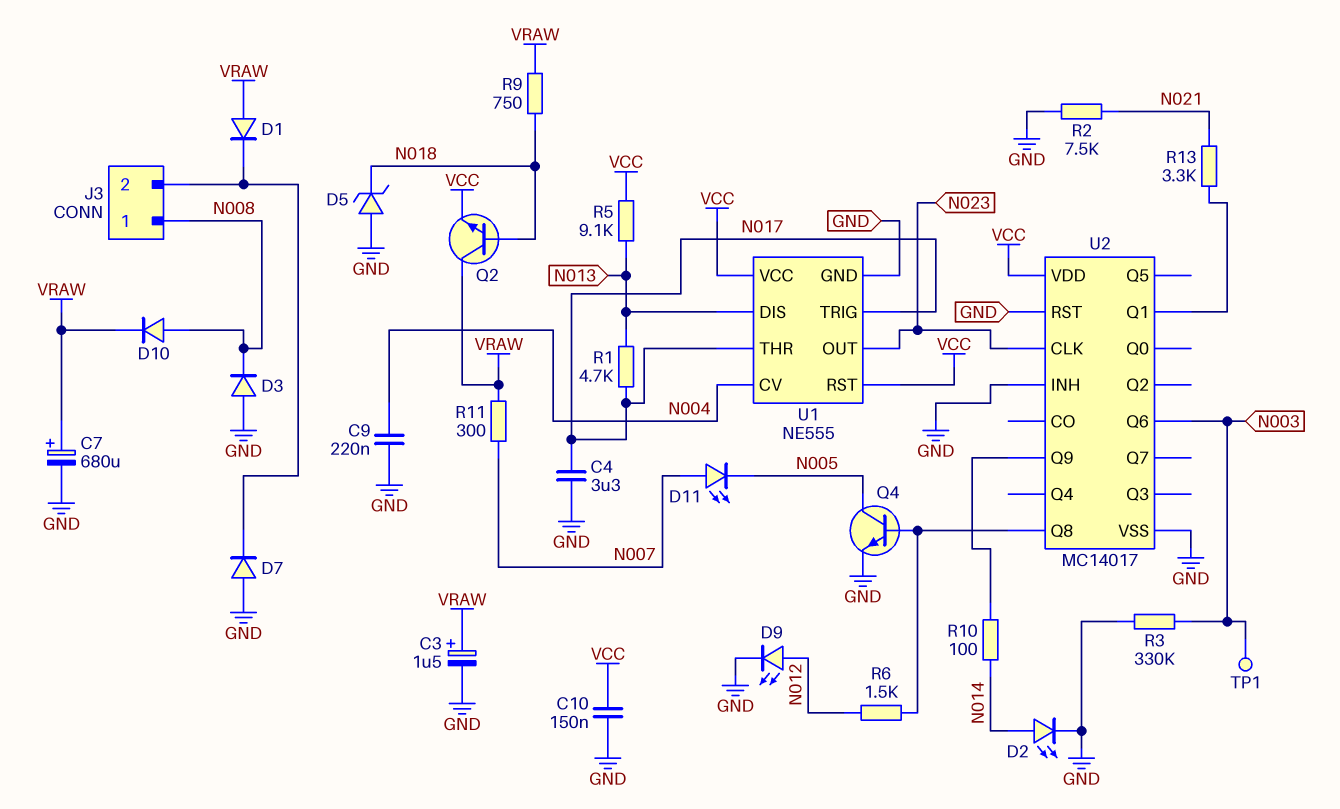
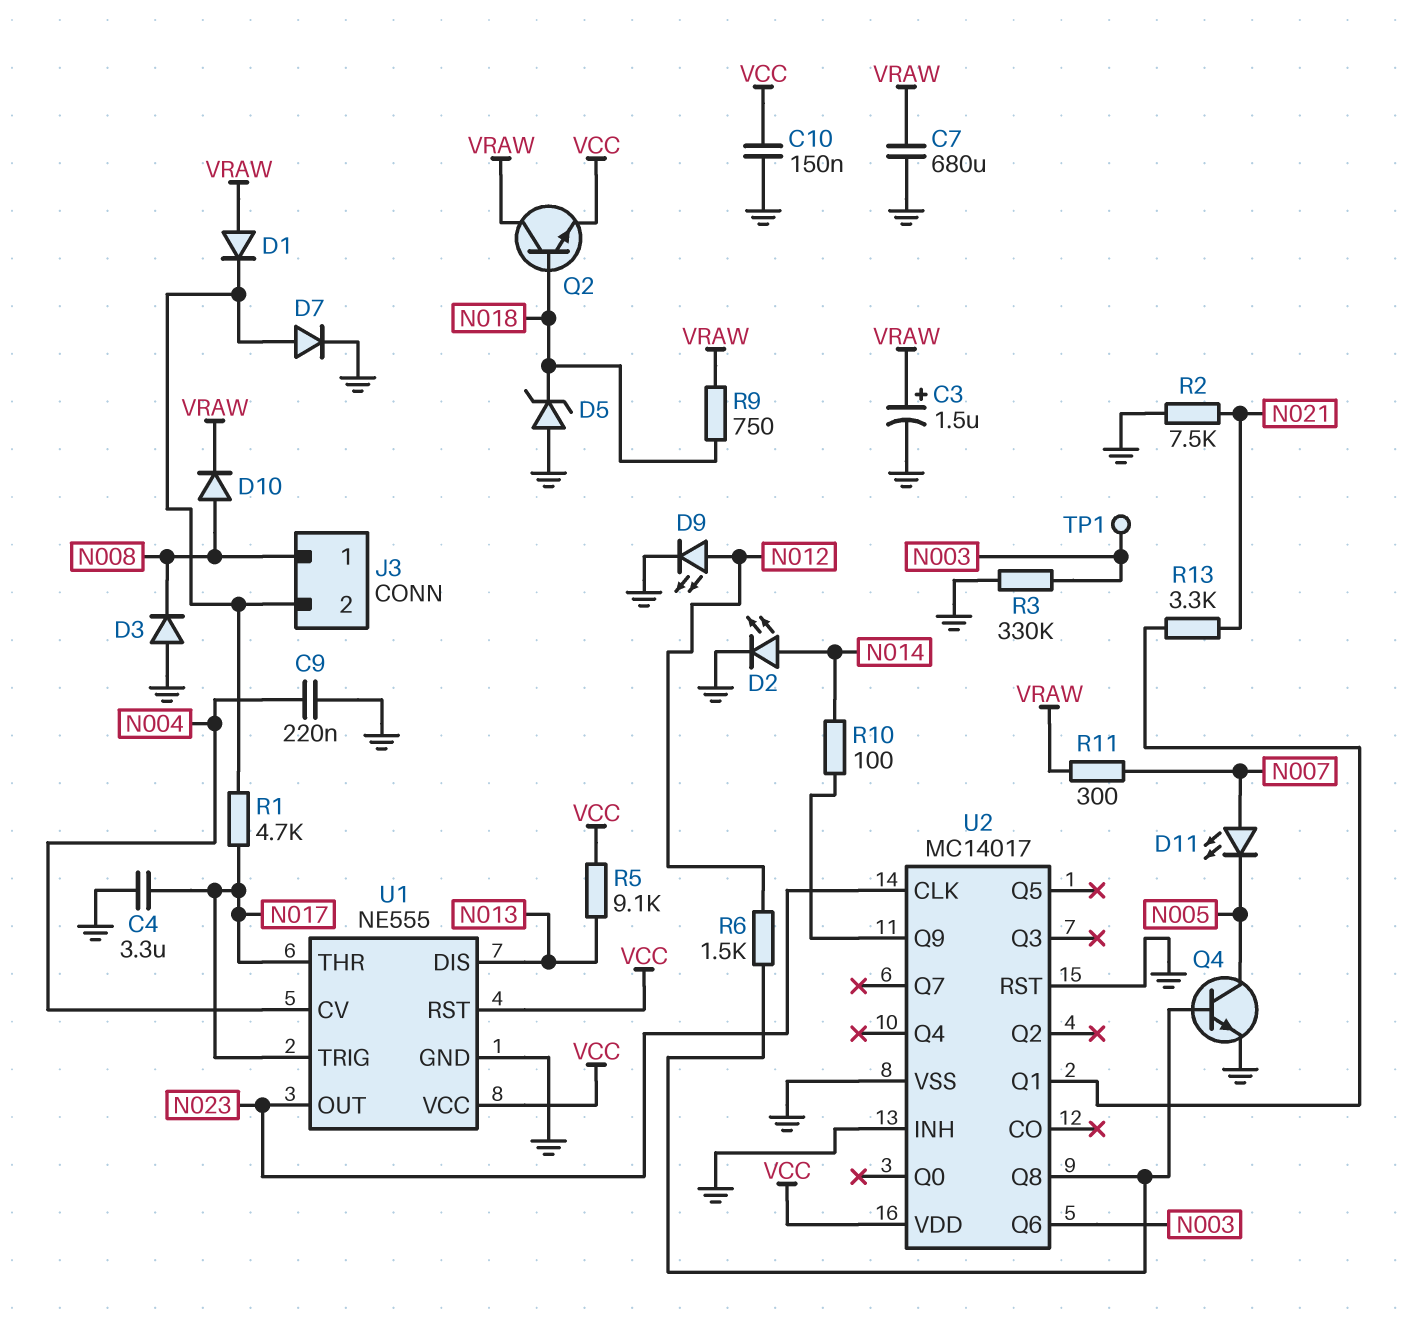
C7: 680uF (plus VRAW, minus GND) -> 680uF (GND, VRAW)
D7: diode (A GND, K J3/2) -> diode (A J3/2, K GND)
R1: 4.7k (N013, N017) -> 4.7k (J3/2, N017)

